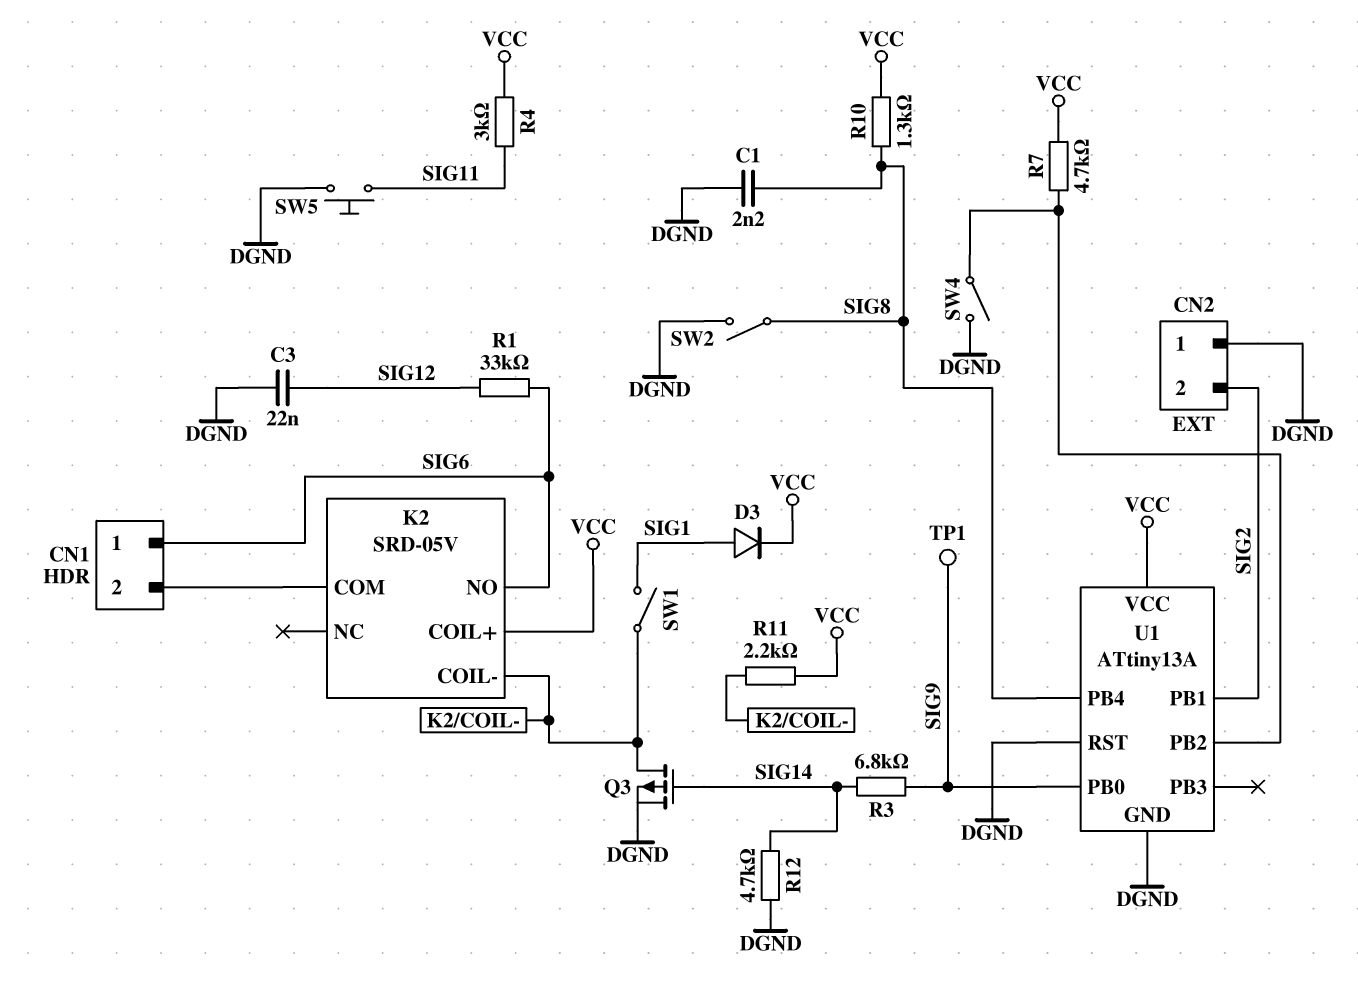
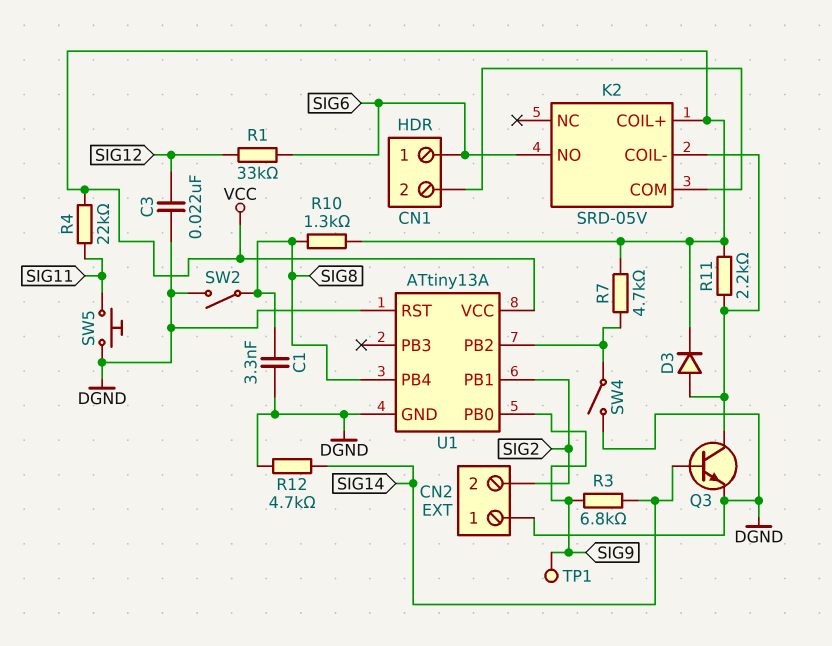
C1: 2.2nF (DGND, SIG8) -> 3.3nF (DGND, SIG8)
D3: diode (A SIG1, K VCC) -> diode (A K2/COIL-, K VCC)
Q3: PMOS (G SIG14, D K2/COIL-, S DGND) -> NPN (B SIG14, C K2/COIL-, E DGND)
R4: 3k (SIG11, VCC) -> 22k (SIG11, VCC)
SW1: switch (K2/COIL-, SIG1) -> none

